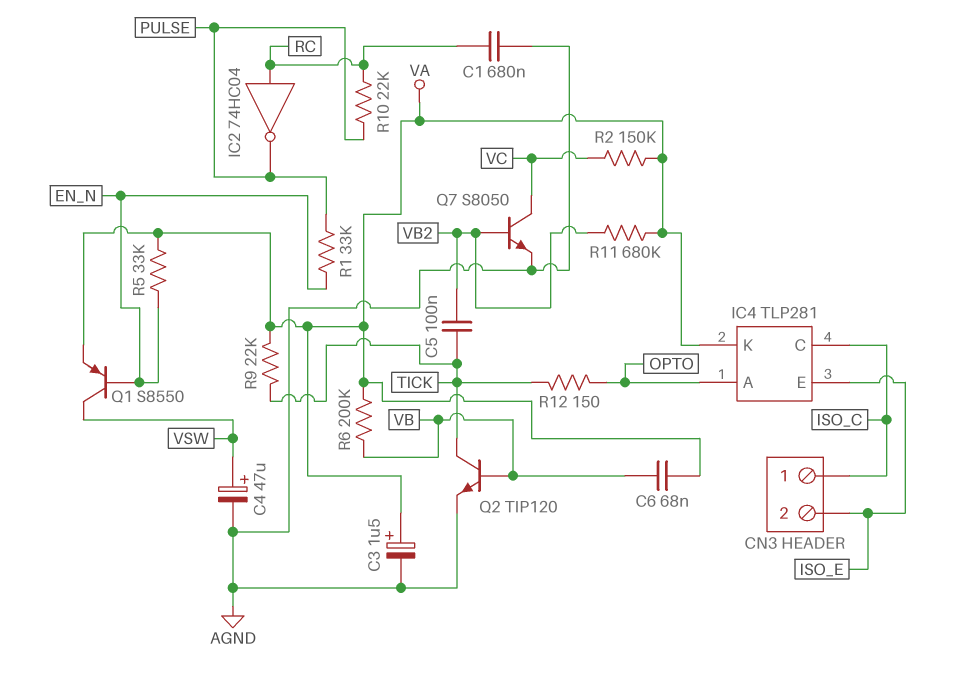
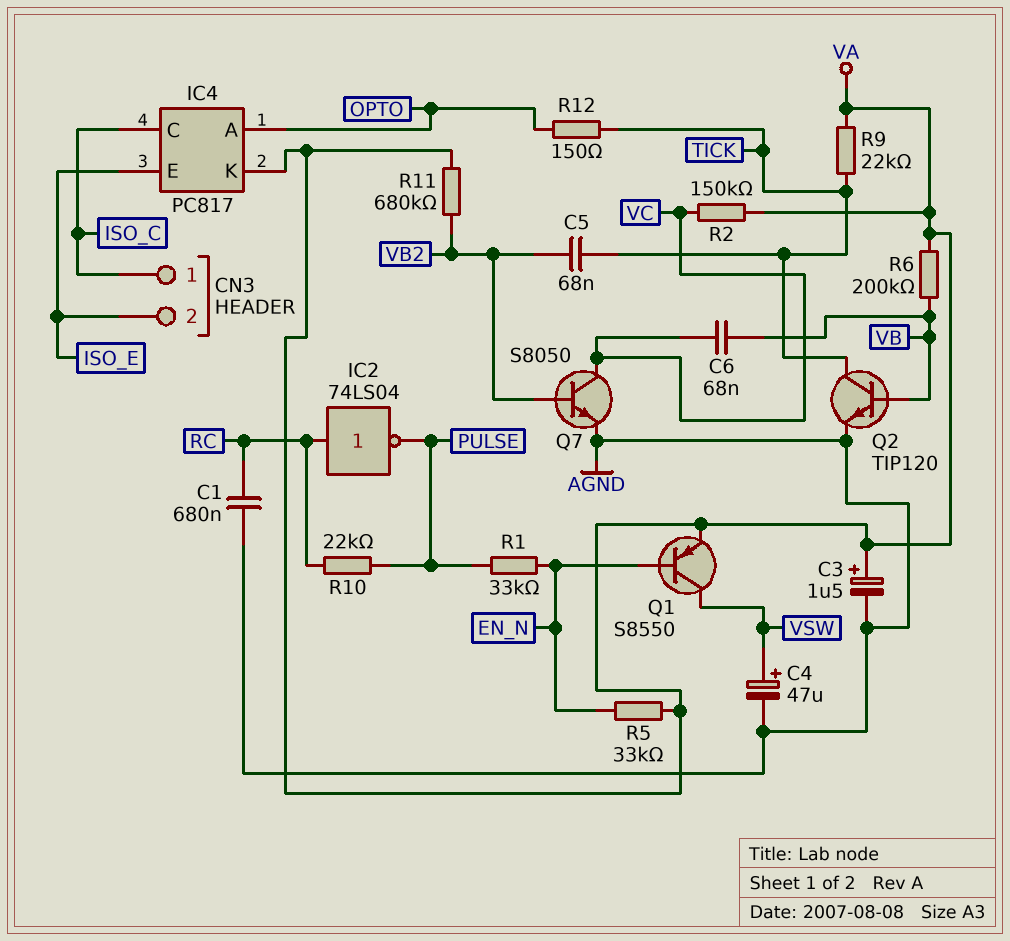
C5: 100nF (TICK, VB2) -> 68nF (TICK, VB2)
C6: 68nF (VA, VB) -> 68nF (VB, VC)
IC2: NOT 74HC04 (in RC, out PULSE) -> NOT 74LS04 (in RC, out PULSE)
IC4: TLP281 -> PC817

